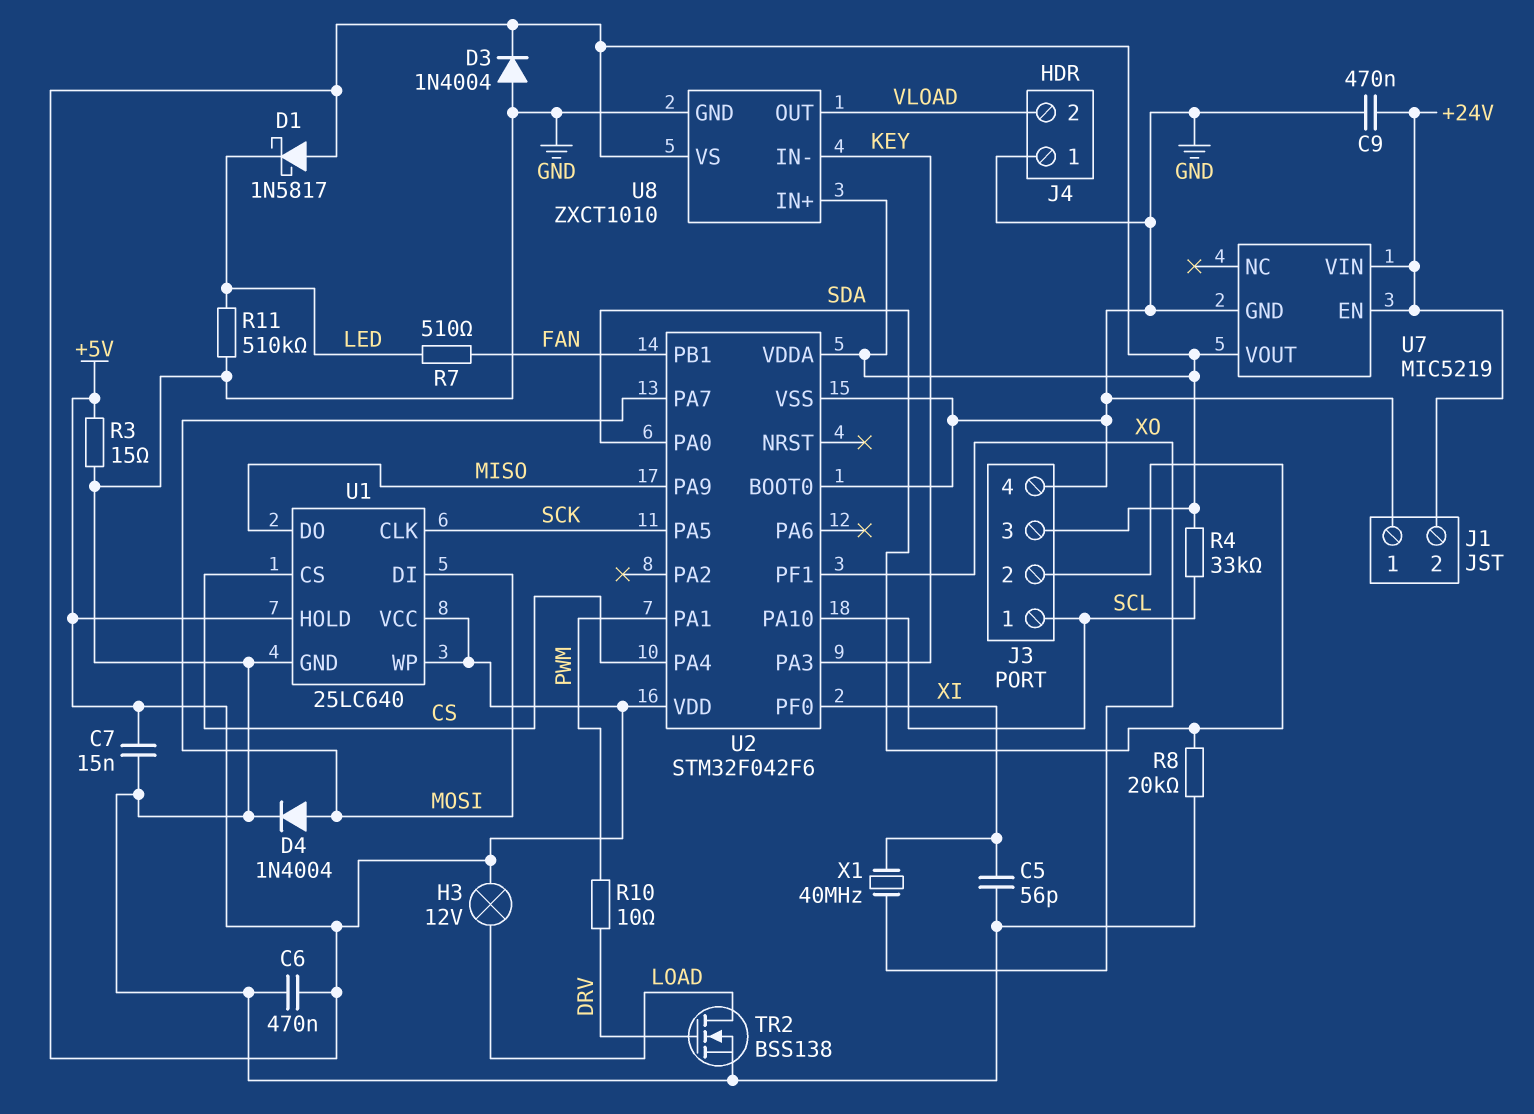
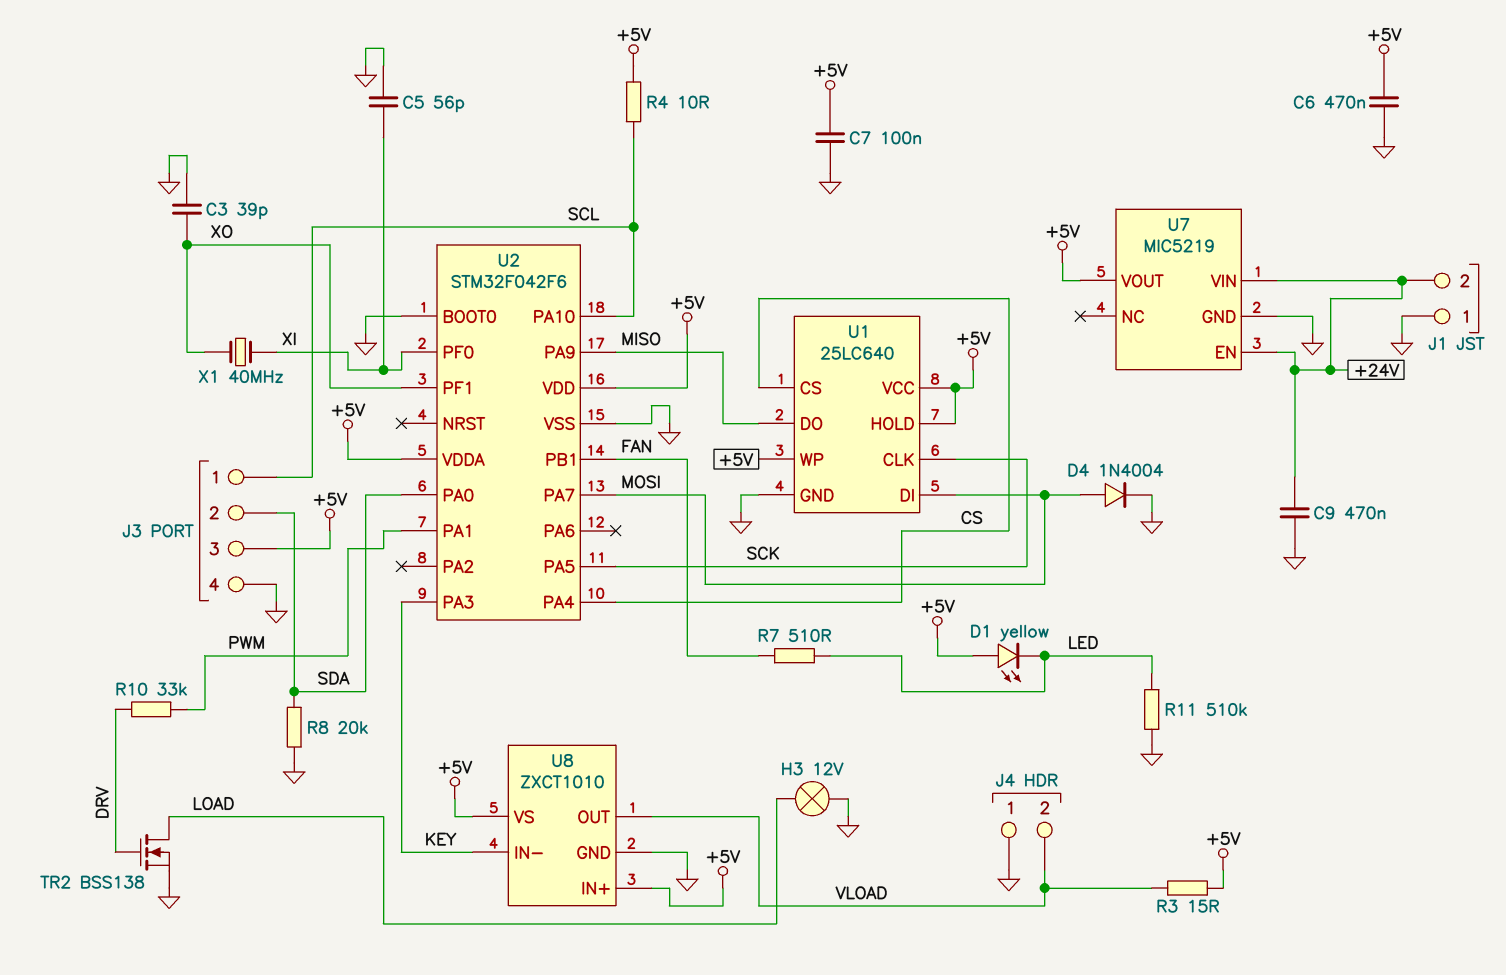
C3: none -> 39pF (GND, XO)
C7: 15nF (+5V, GND) -> 100nF (+5V, GND)
D1: schottky 1N5817 (A +5V, K LED) -> LED yellow (A +5V, K LED)
D3: diode 1N4004 (A GND, K +5V) -> none
H3: lamp 12V (+5V, LOAD) -> lamp 12V (GND, LOAD)
R3: 15 (+5V, GND) -> 15 (+5V, VLOAD)
R4: 33k (+5V, SCL) -> 10 (+5V, SCL)
R10: 10 (DRV, PWM) -> 33k (DRV, PWM)

